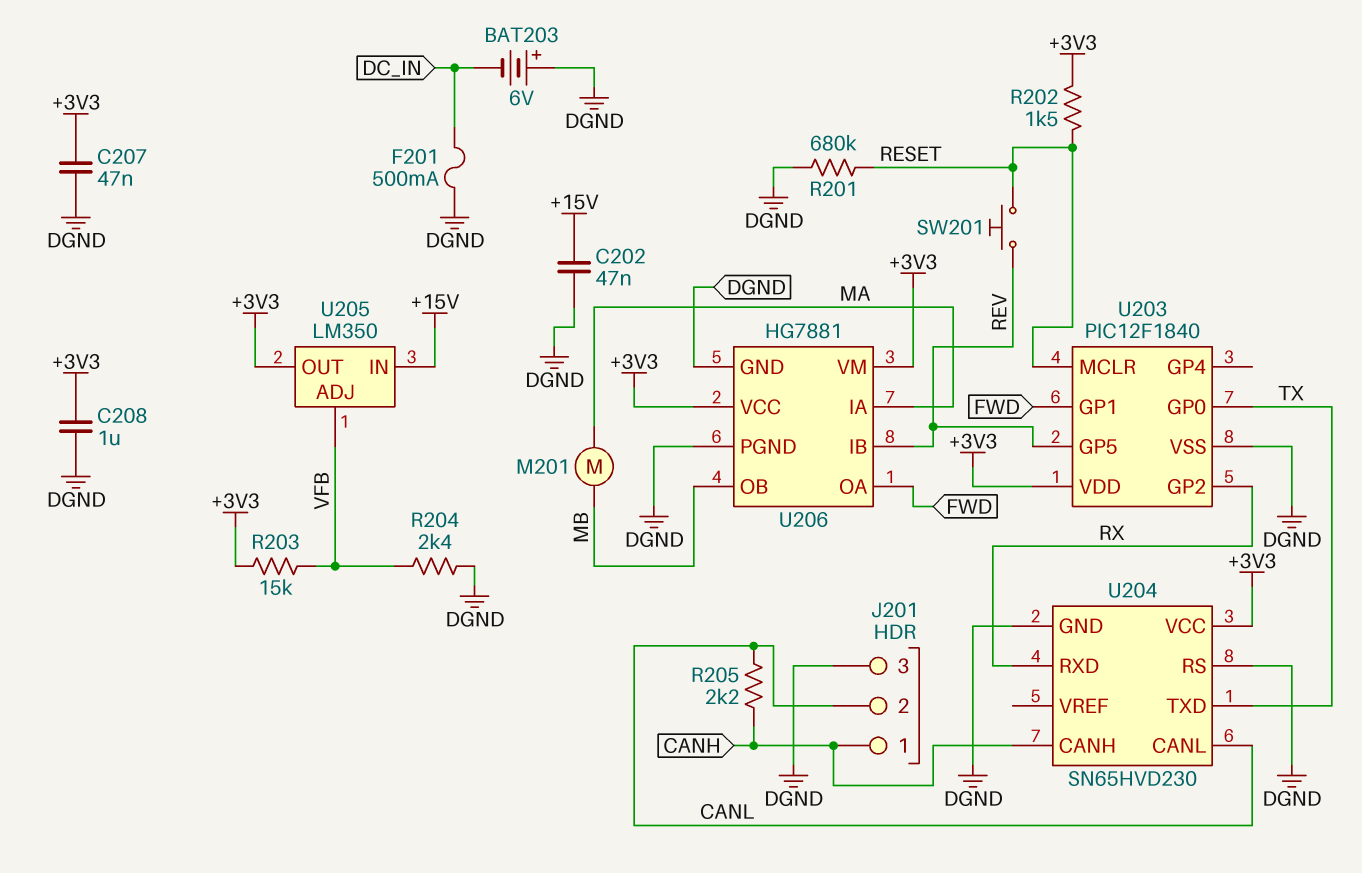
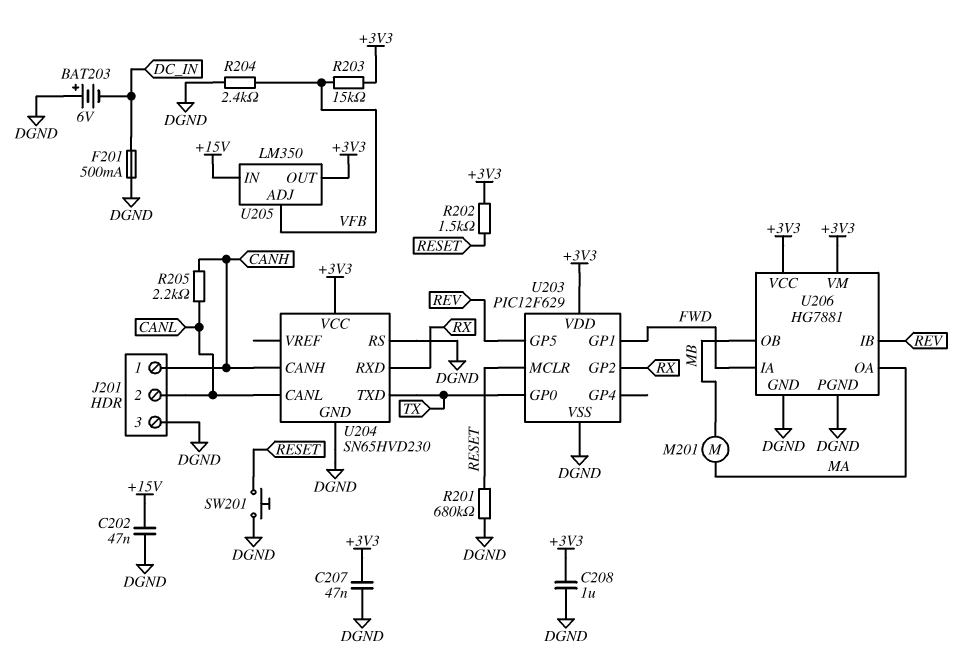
SW201: button (RESET, REV) -> button (DGND, RESET)
U203: PIC12F1840 -> PIC12F629
U206 pin IA: MA -> FWD
U206 pin OA: FWD -> MA

